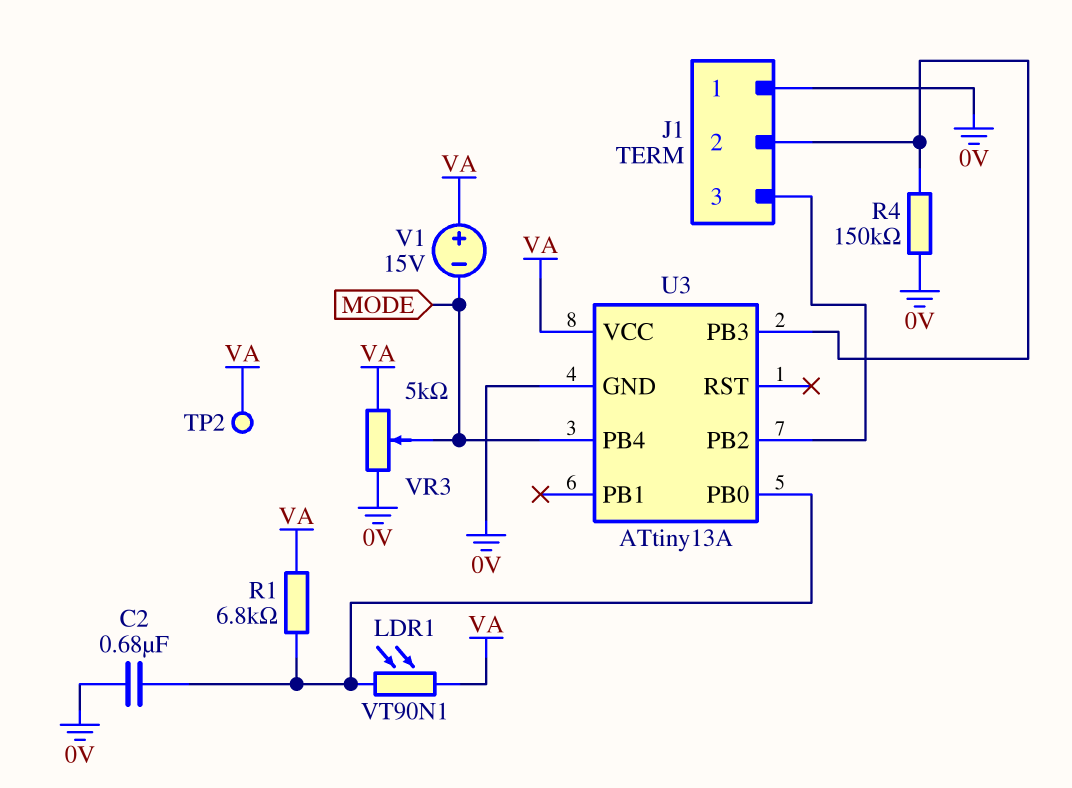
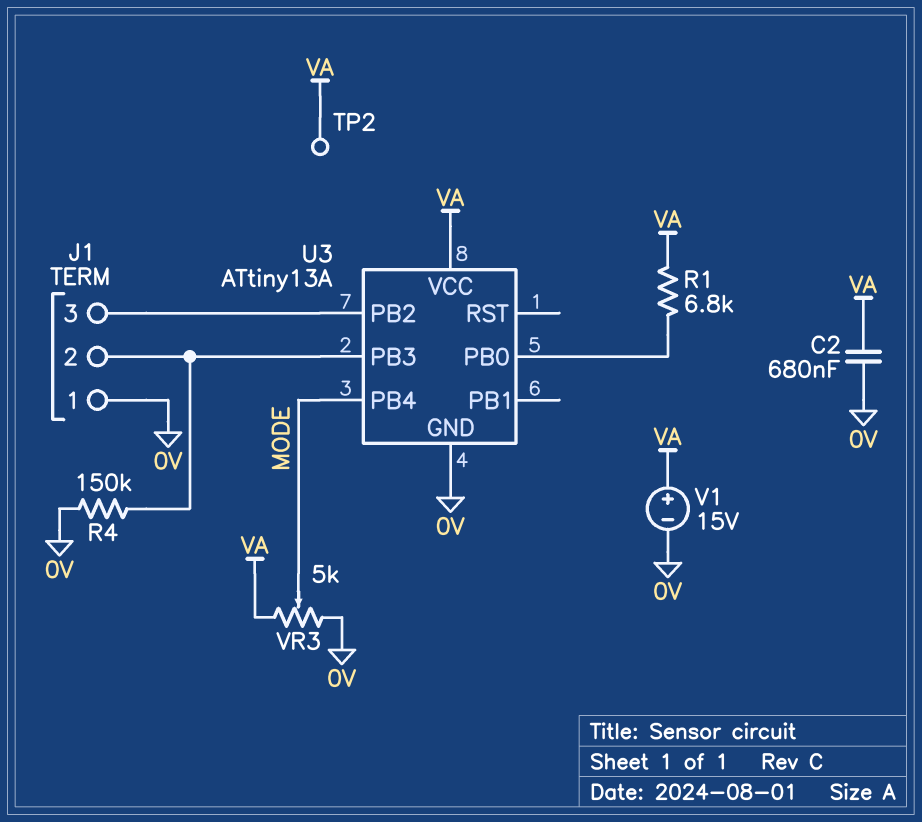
C2: 680nF (0V, U3/PB0) -> 680nF (0V, VA)
LDR1: VT90N1 (U3/PB0, VA) -> none
V1: 15V (plus VA, minus MODE) -> 15V (plus VA, minus 0V)

